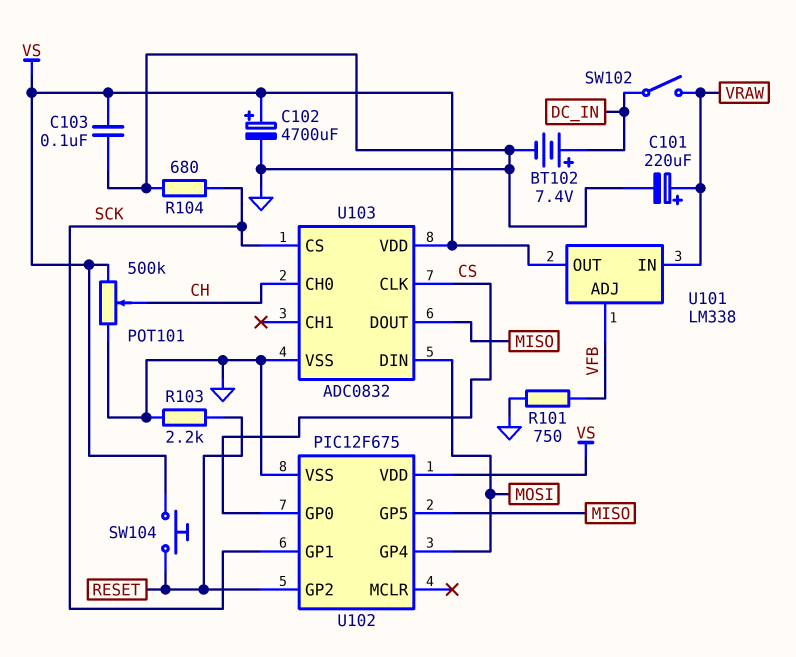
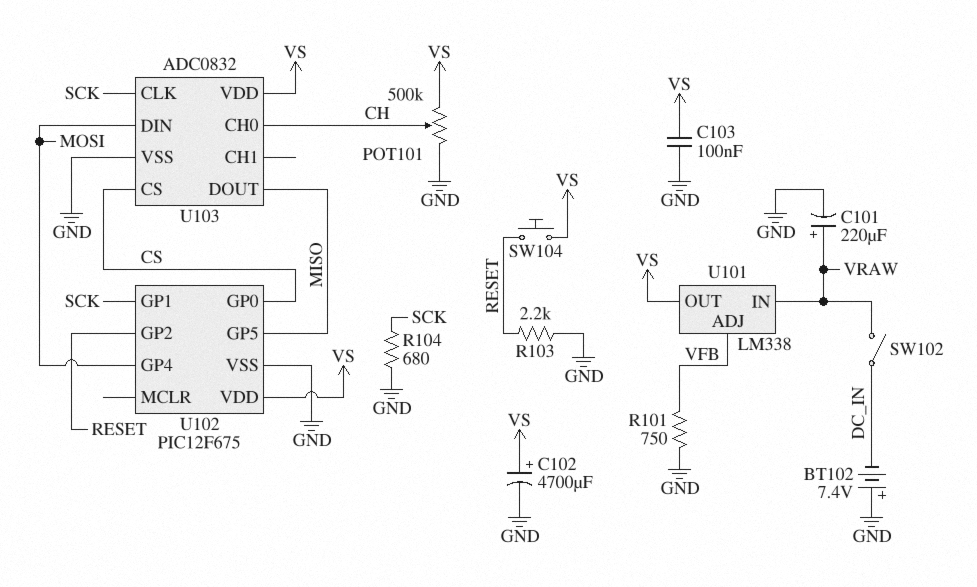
BT102: 7.4V (plus DC_IN, minus GND) -> 7.4V (plus GND, minus DC_IN)
U103 pin CLK: CS -> SCK
U103 pin CS: SCK -> CS

